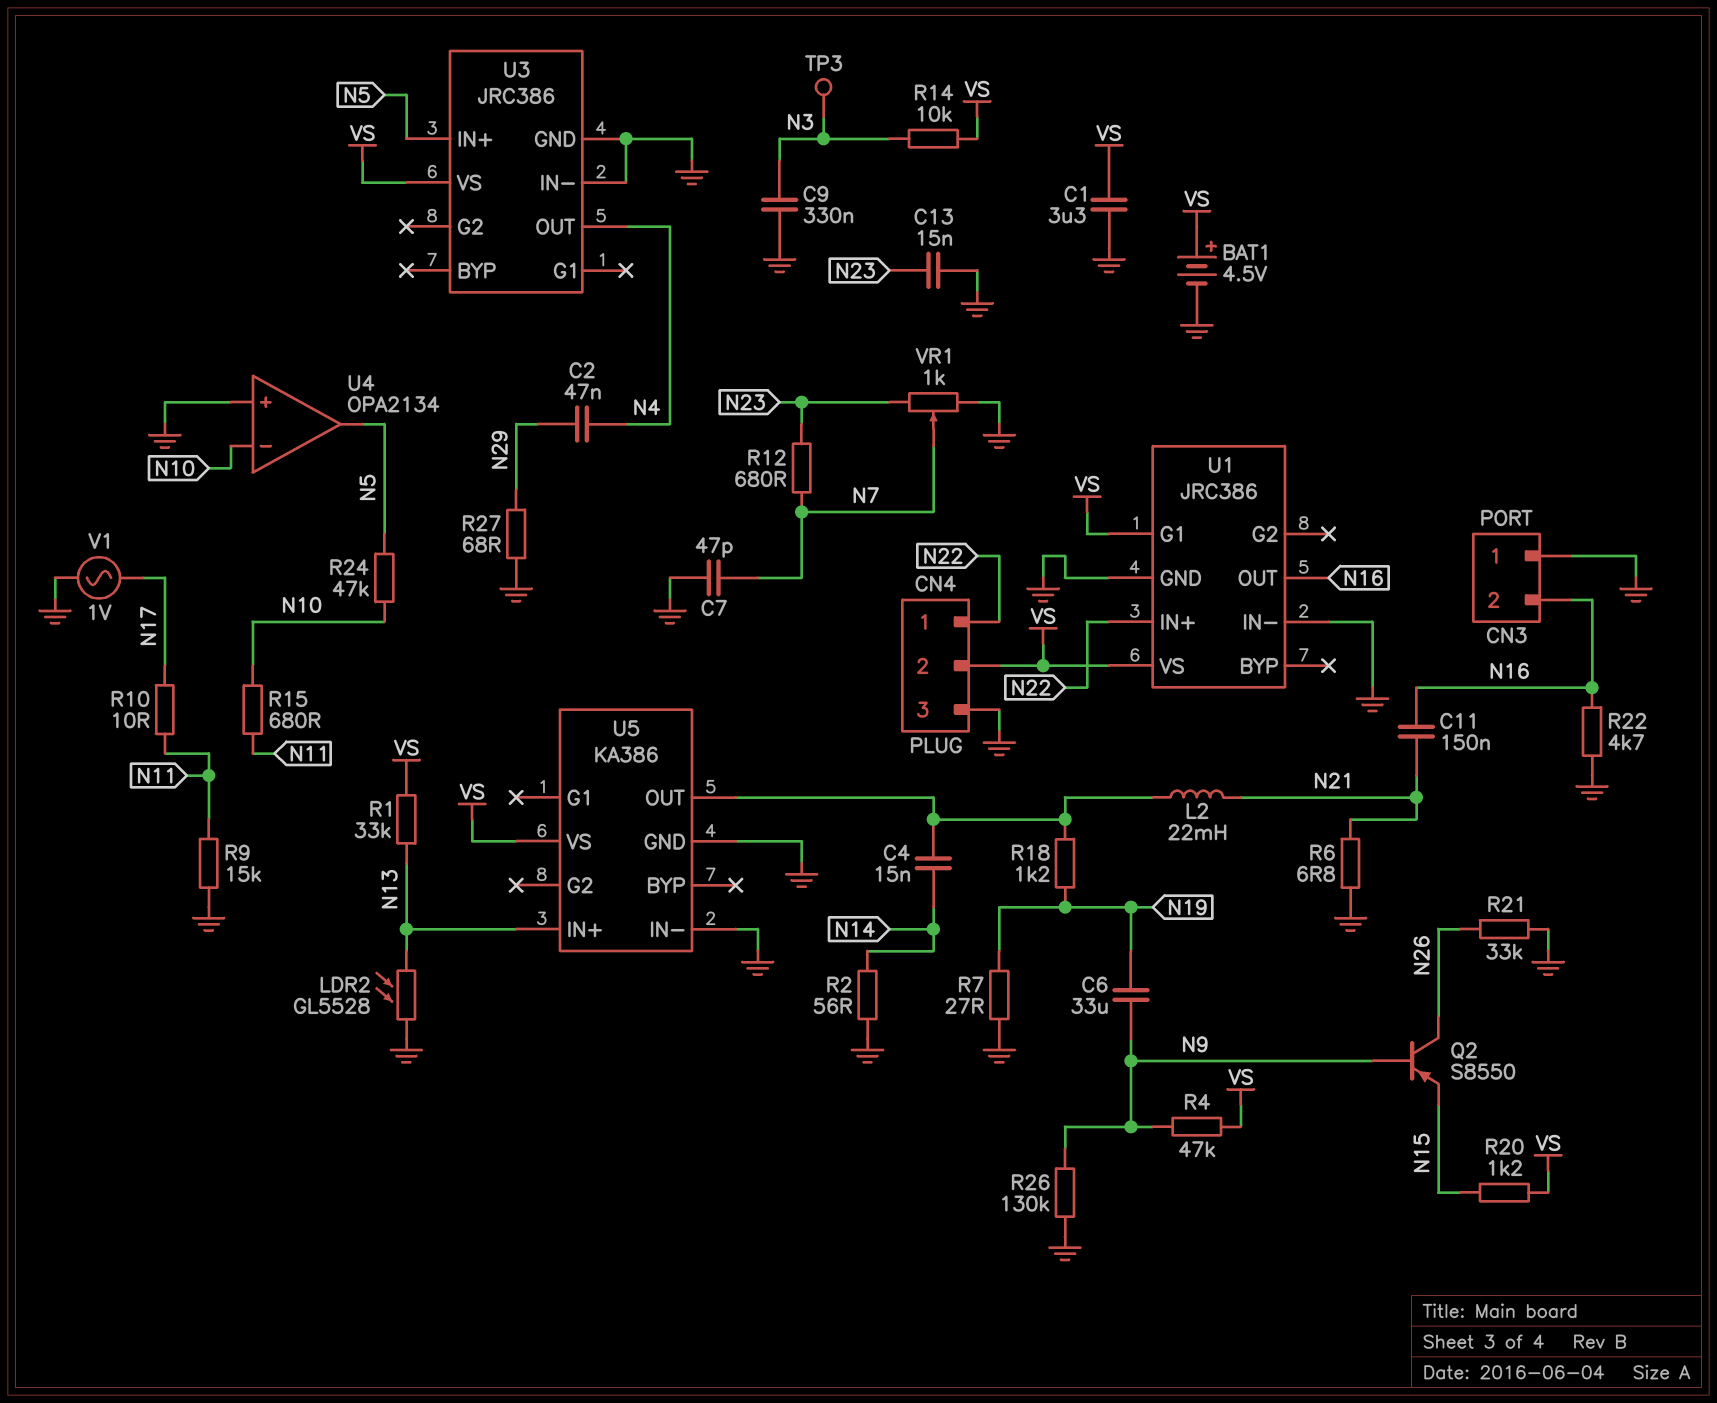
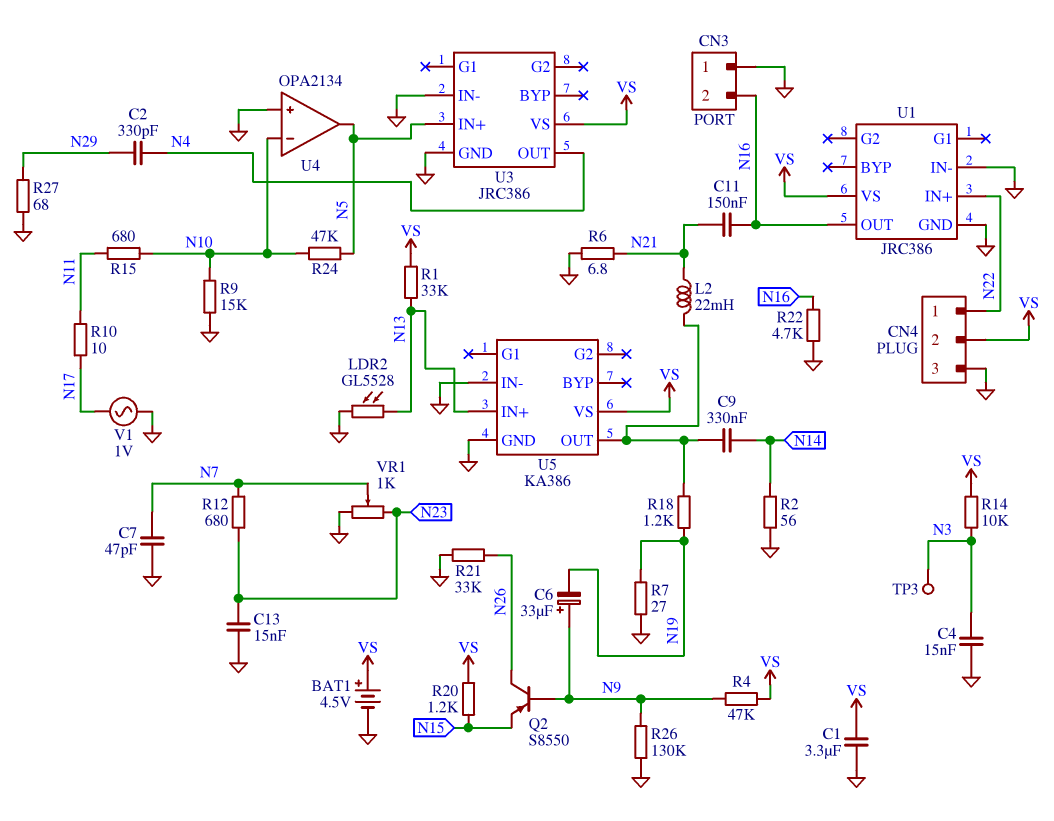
C2: 47nF (N4, N29) -> 330pF (N4, N29)
C4: 15nF (N14, U5/OUT) -> 15nF (GND, N3)
C6: 33uF (N9, N19) -> 33uF (plus N9, minus N19)
C9: 330nF (GND, N3) -> 330nF (N14, U5/OUT)
R9: 15k (GND, N11) -> 15k (GND, N10)
U1 pin G1: VS -> none

